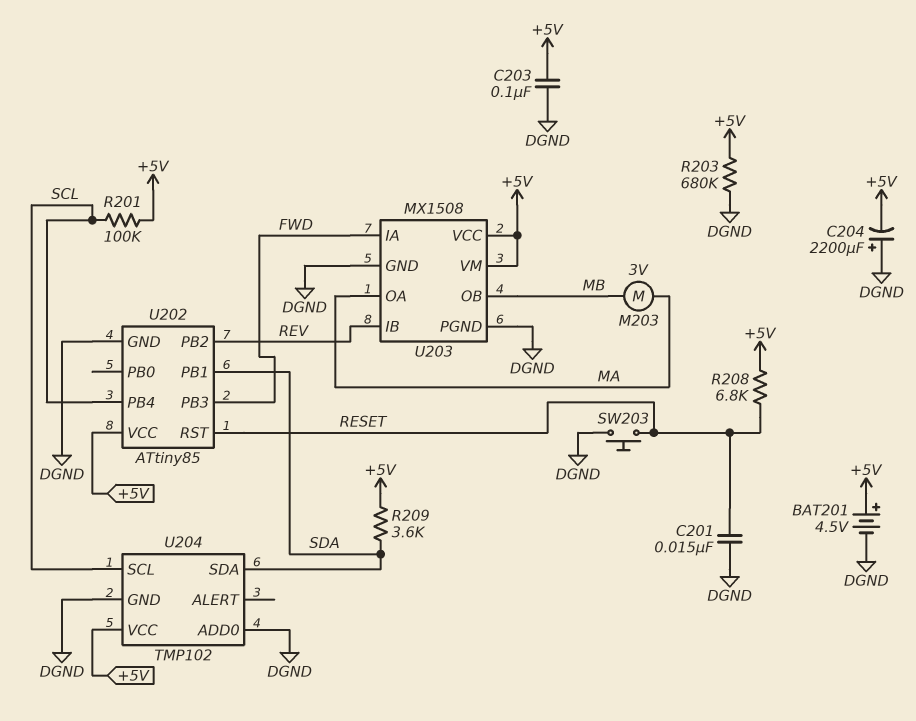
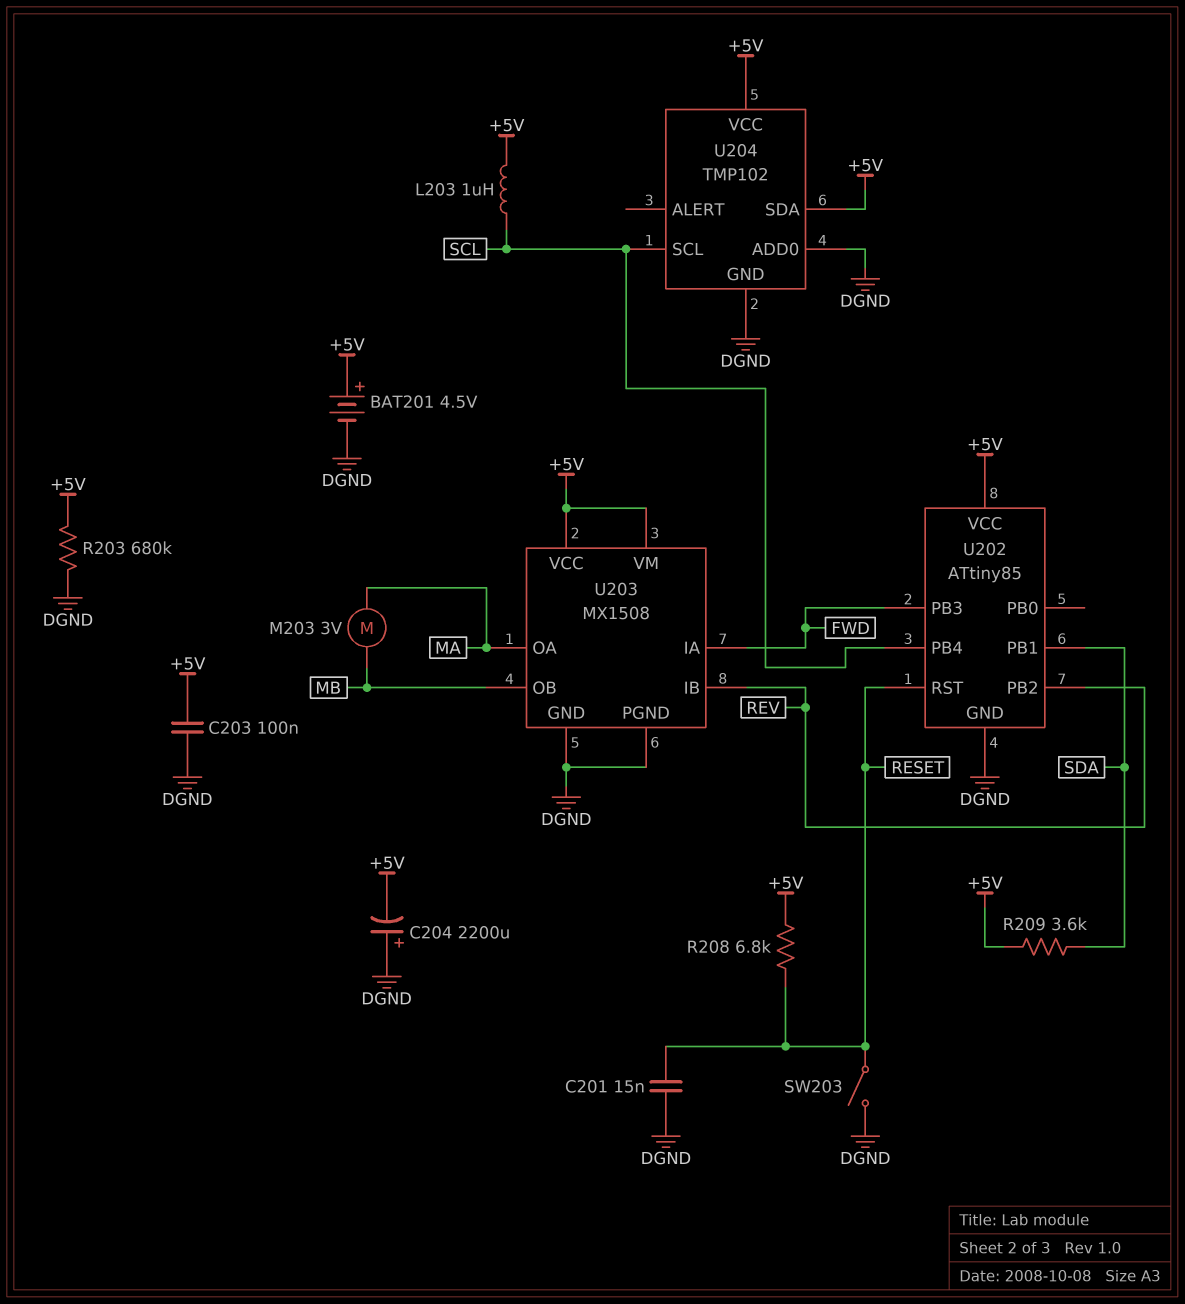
L203: none -> 1uH (+5V, SCL)
R201: 100k (+5V, SCL) -> none
SW203: button (DGND, RESET) -> switch (DGND, RESET)
U204 pin SDA: SDA -> +5V

